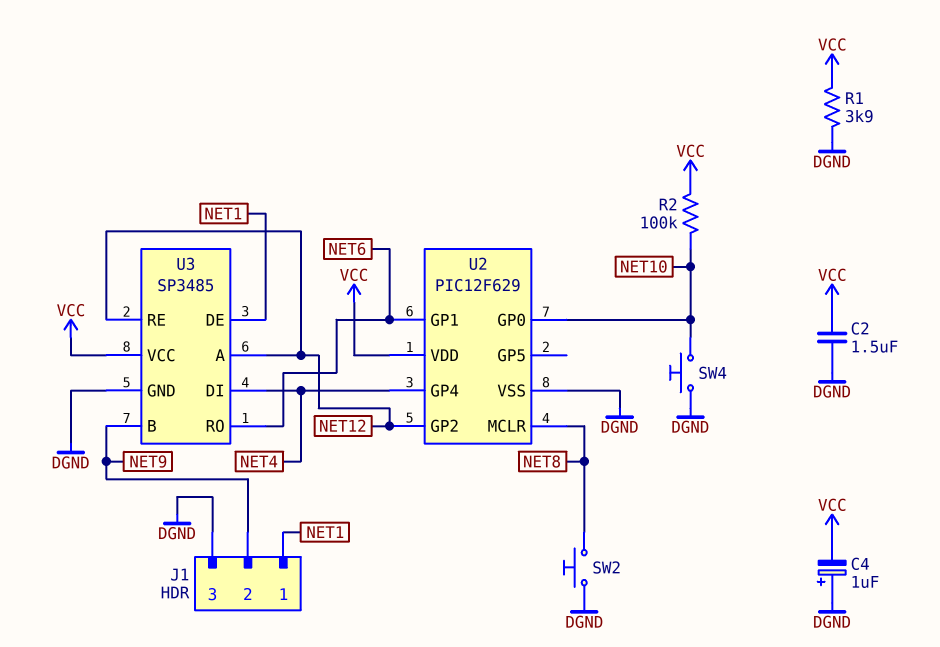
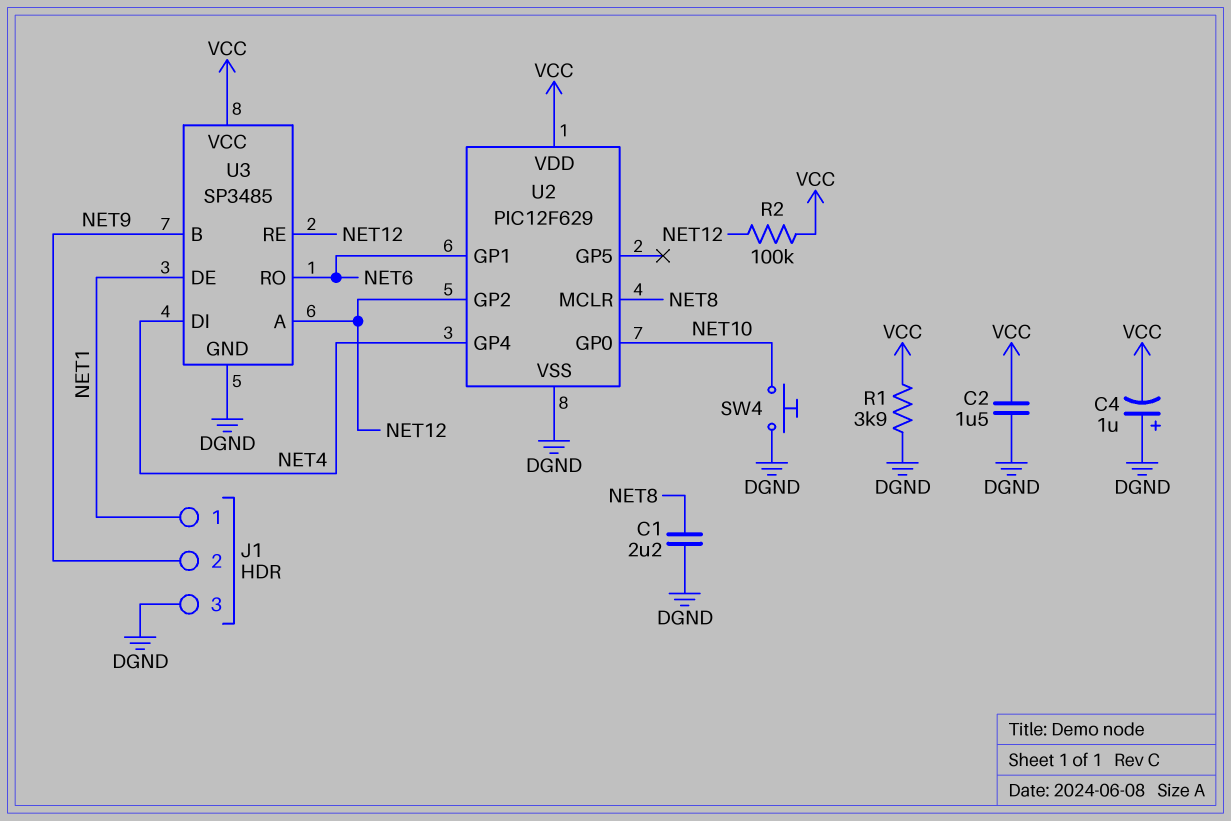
C1: none -> 2.2uF (DGND, NET8)
R2: 100k (NET10, VCC) -> 100k (NET12, VCC)
SW2: button (DGND, NET8) -> none

